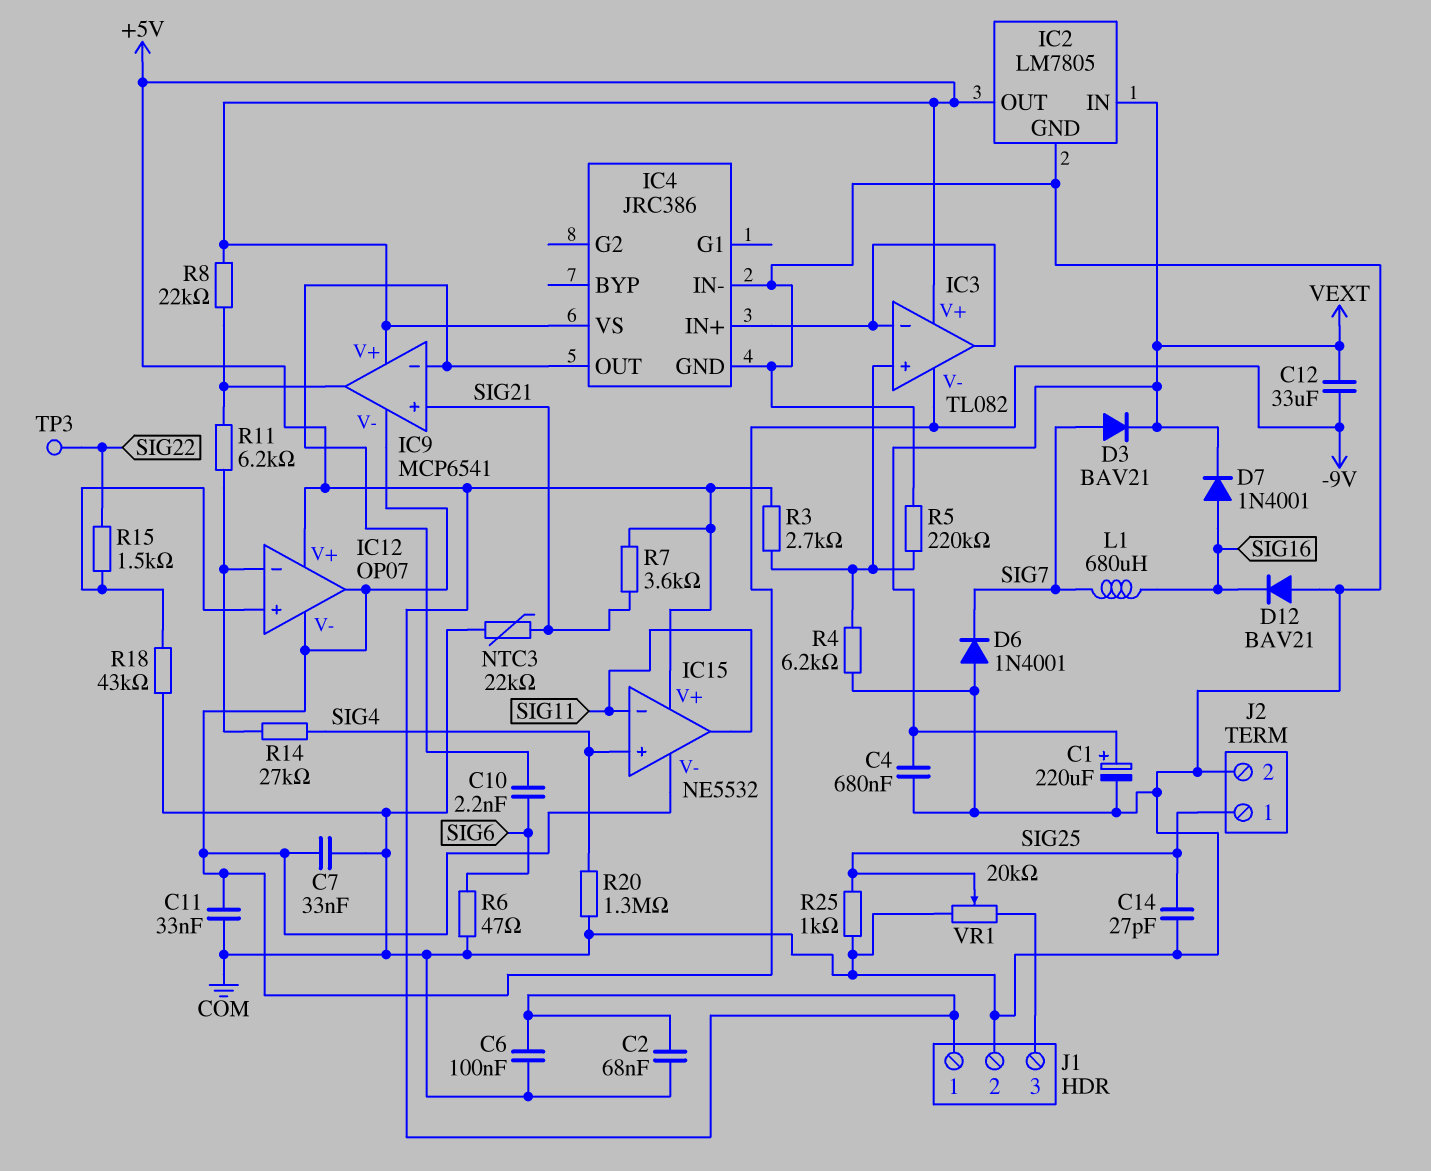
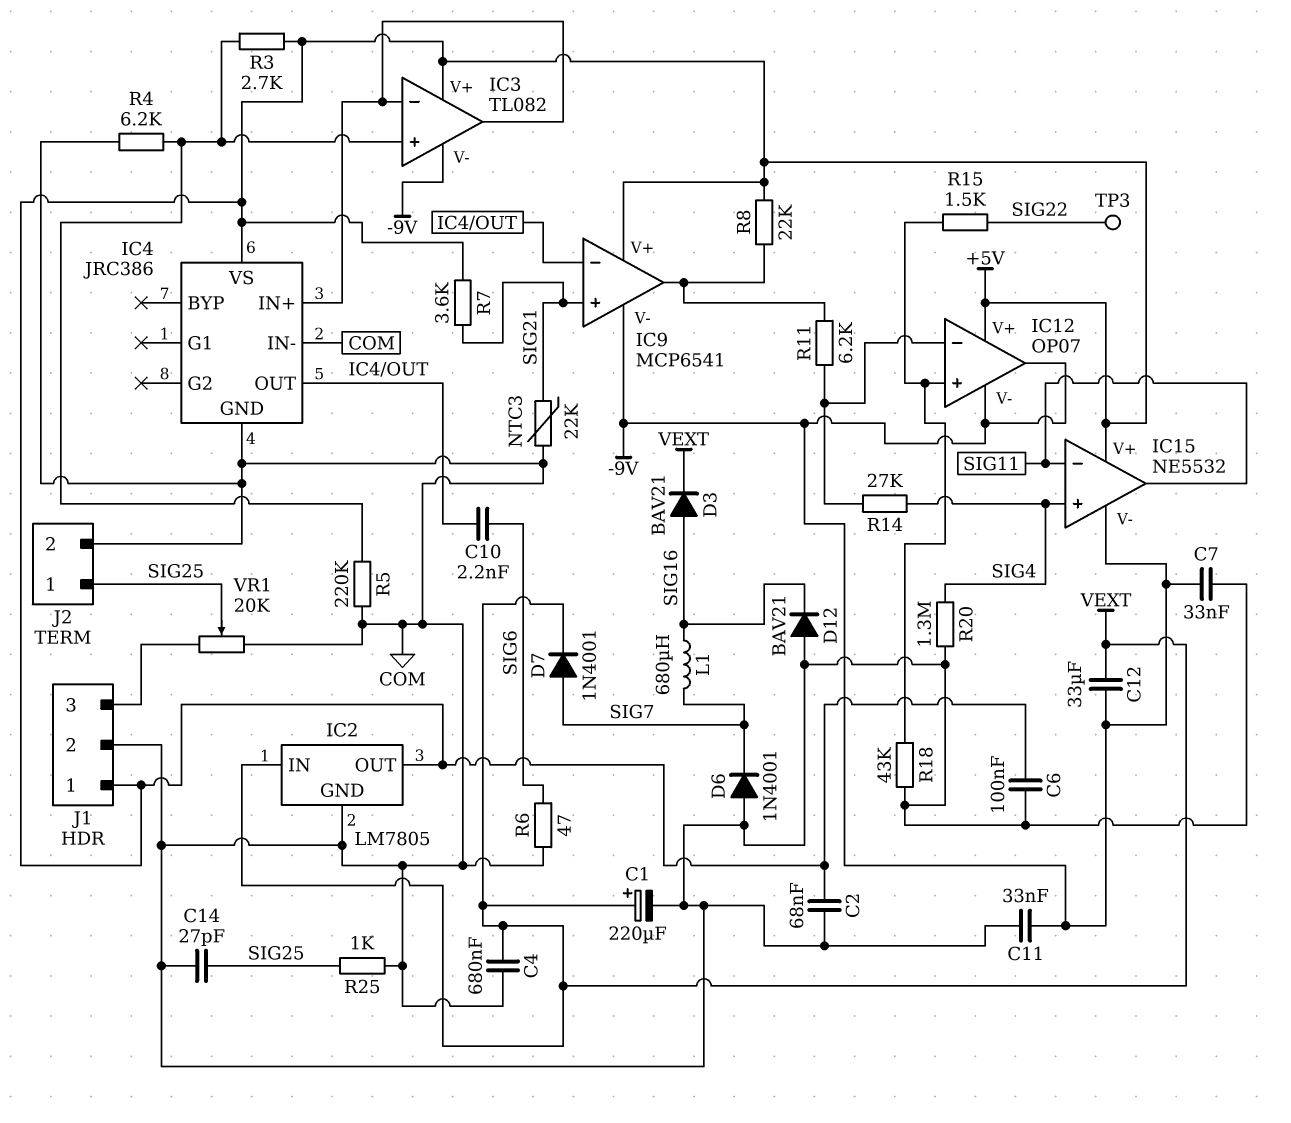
D3: diode BAV21 (A SIG7, K VEXT) -> diode BAV21 (A SIG16, K VEXT)
D7: diode 1N4001 (A SIG16, K VEXT) -> diode 1N4001 (A SIG7, K VEXT)

